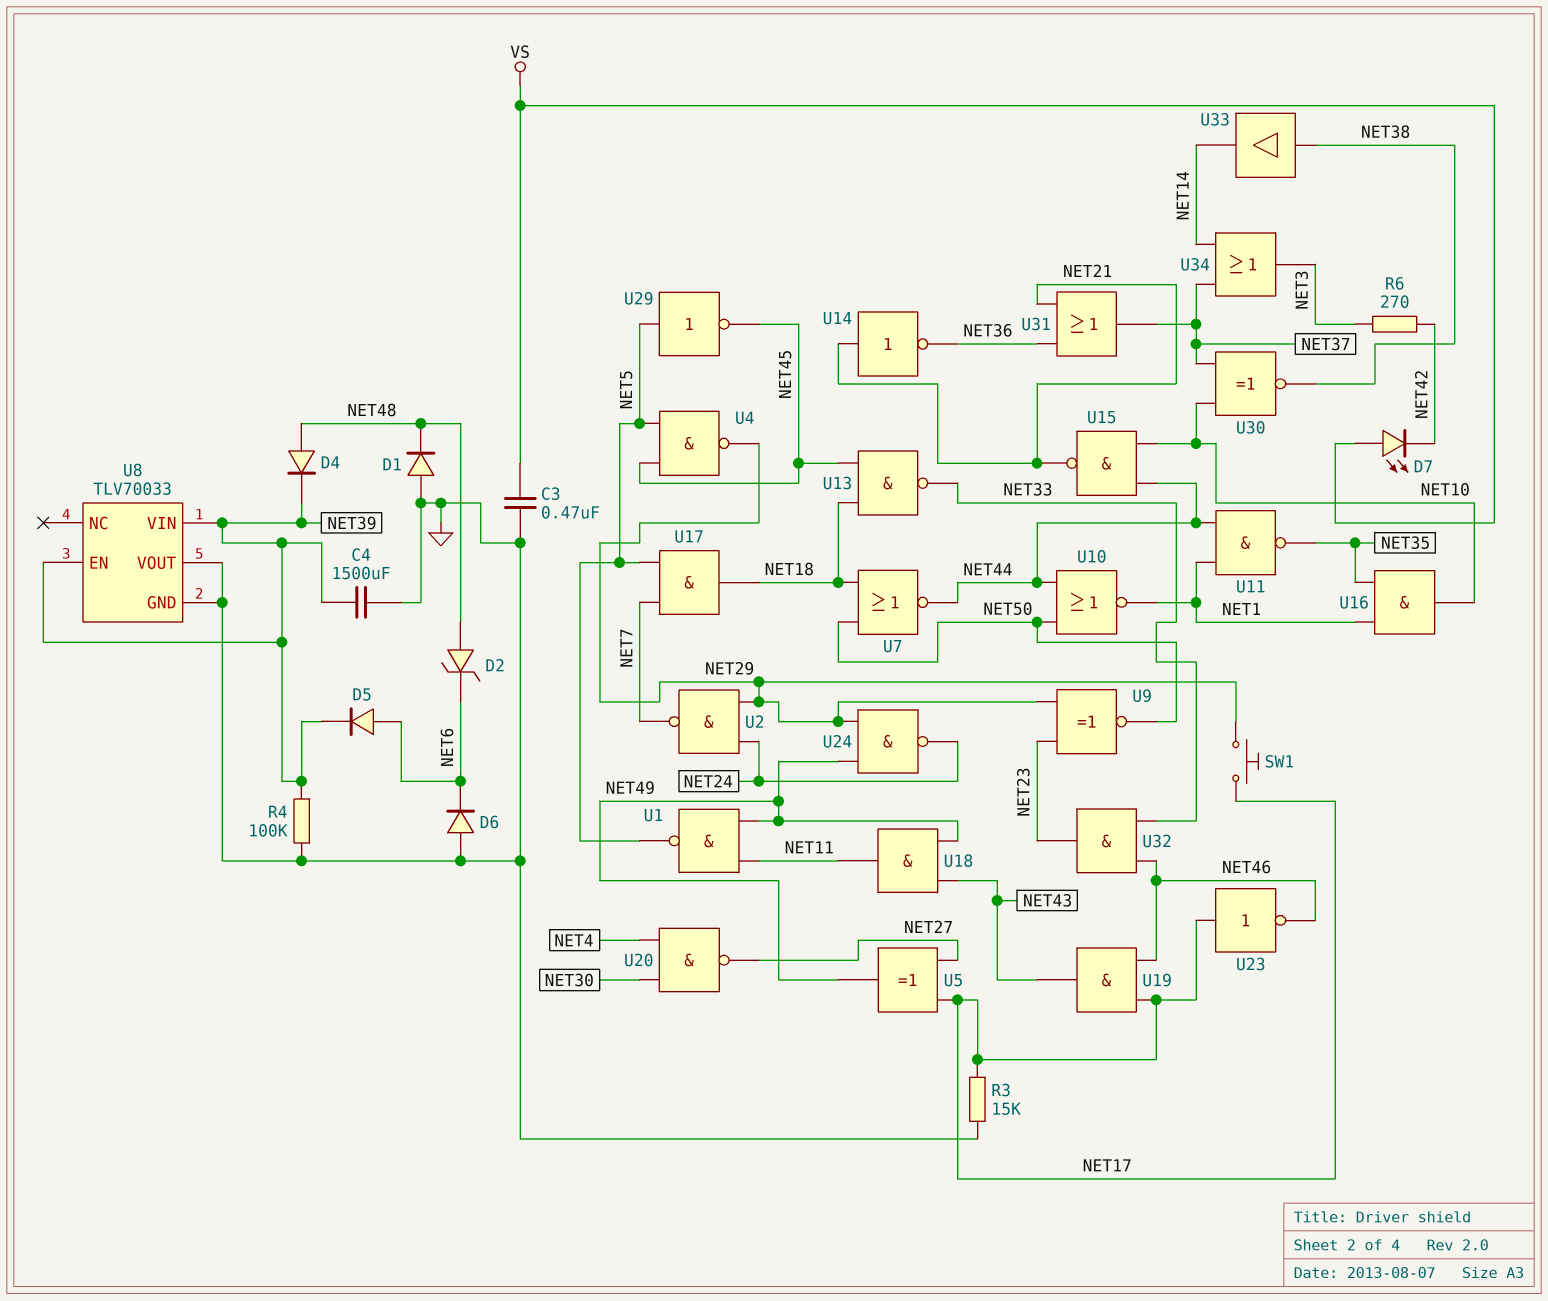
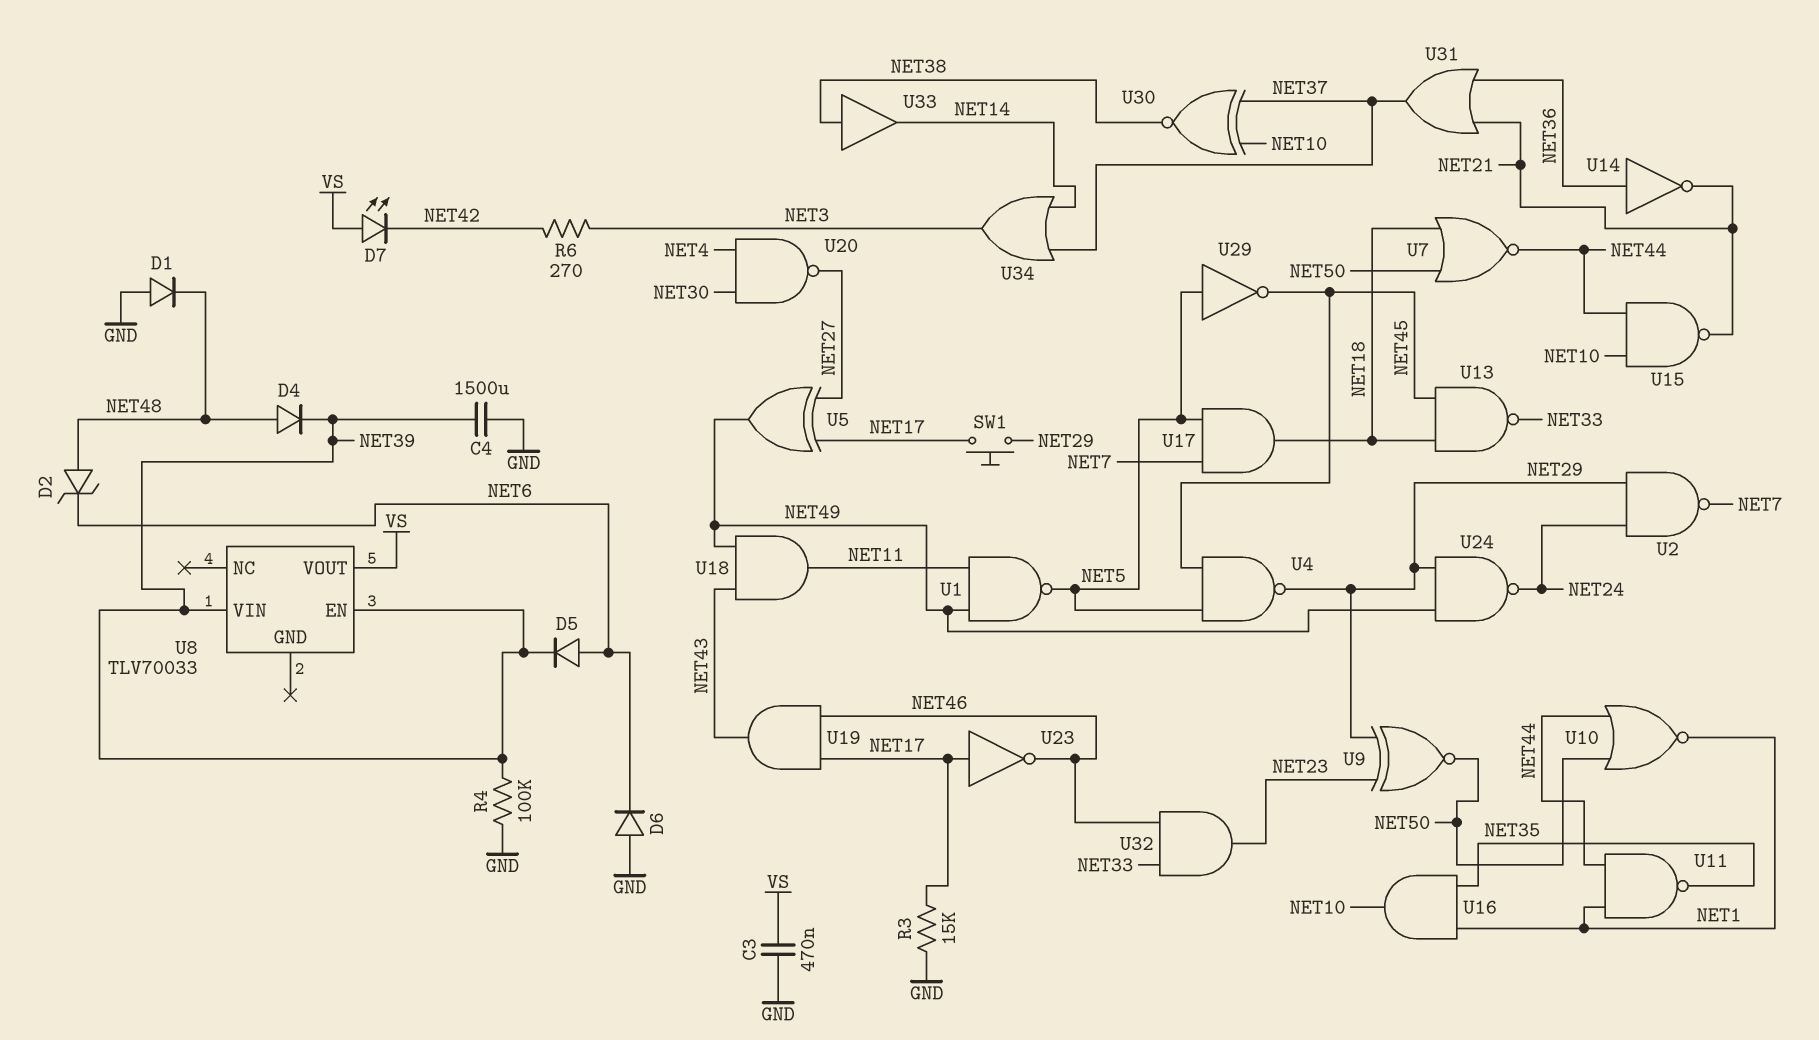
U8 pin GND: GND -> none
U8 pin VOUT: GND -> VS
U14: NOT (in NET21, out NET36) -> NOT (in NET36, out NET21)

